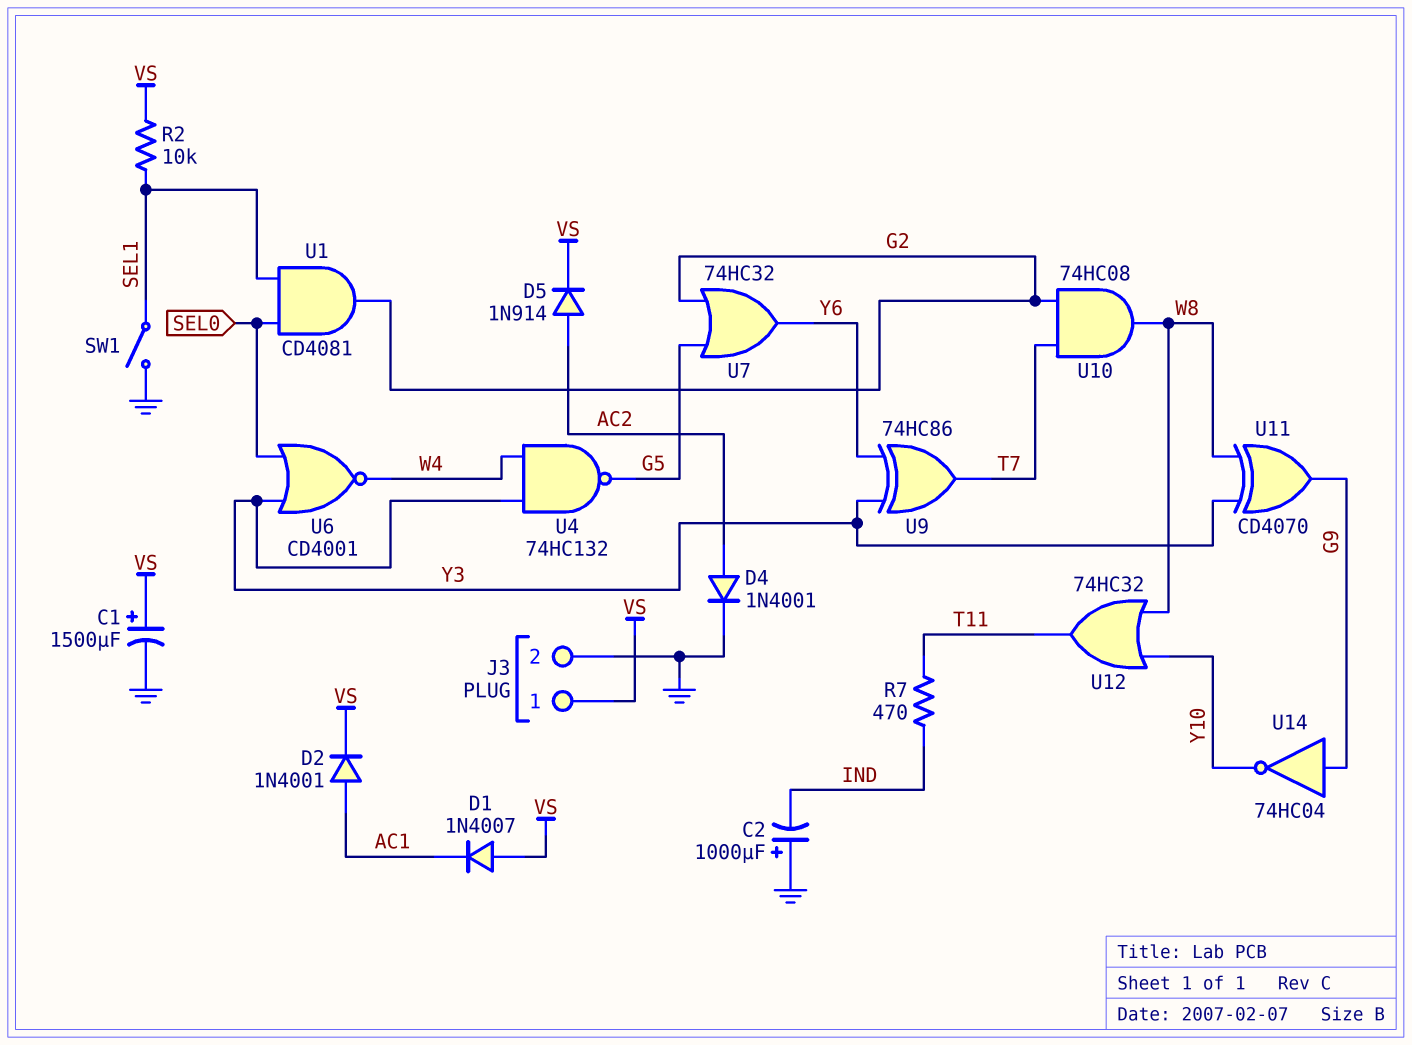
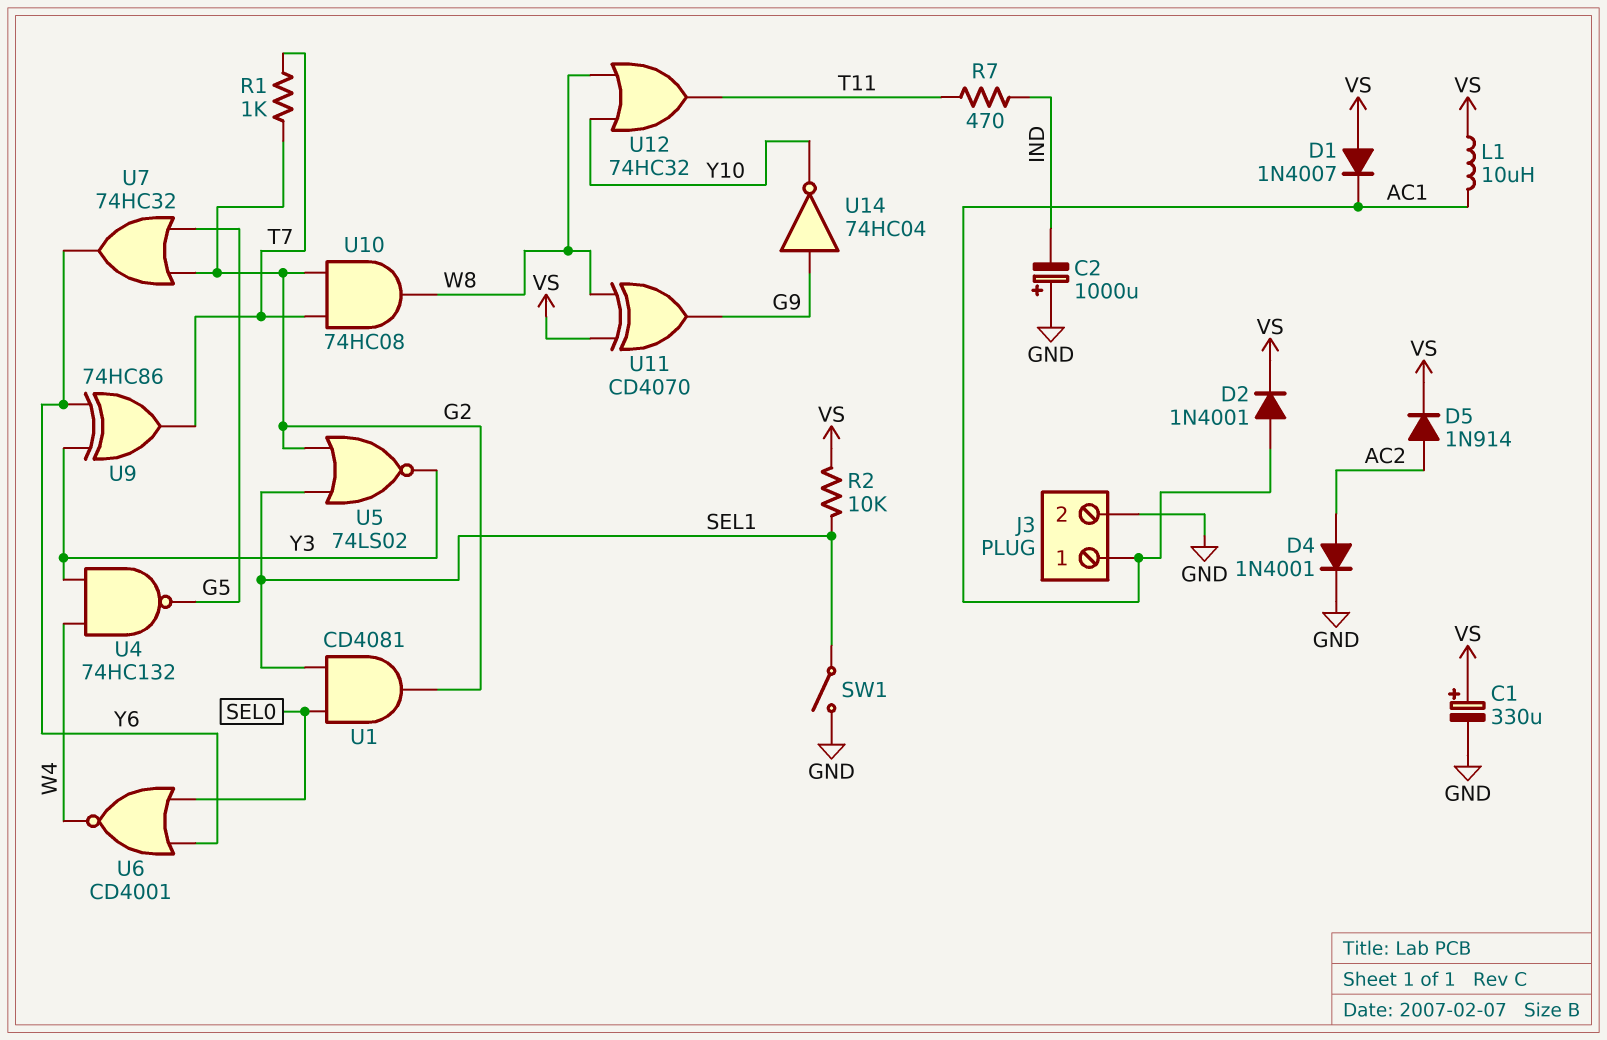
C1: 1500uF (plus VS, minus GND) -> 330uF (plus VS, minus GND)
J3 pin 1: VS -> AC1
L1: none -> 10uH (AC1, VS)
R1: none -> 1k (G2, T7)
U5: none -> NOR 74LS02 (in G2, in SEL1, out Y3)
U6: NOR CD4001 (in SEL0, in Y3, out W4) -> NOR CD4001 (in SEL0, in Y6, out W4)
U11: XOR CD4070 (in W8, in Y3, out G9) -> XOR CD4070 (in VS, in W8, out G9)

